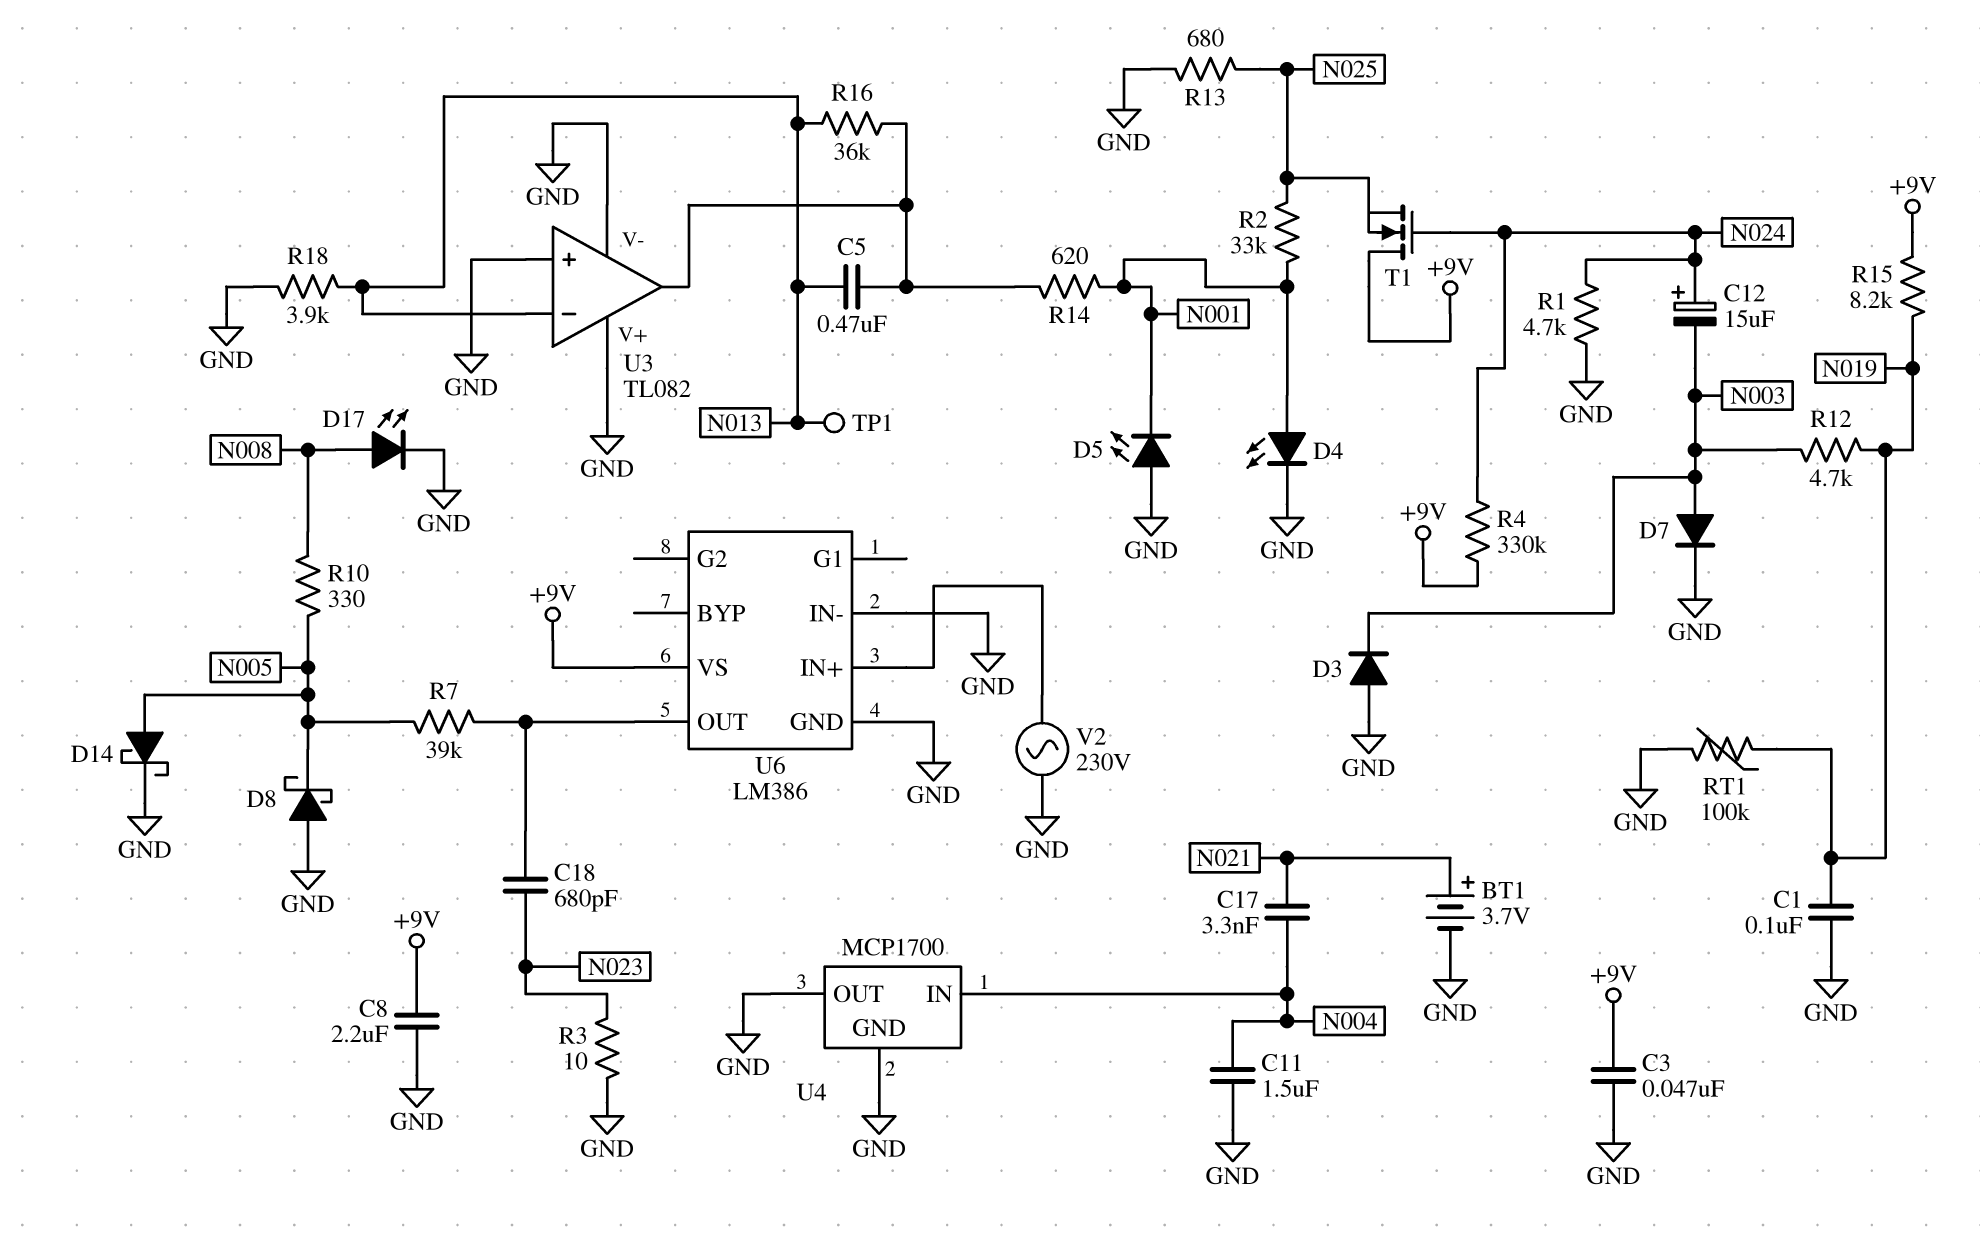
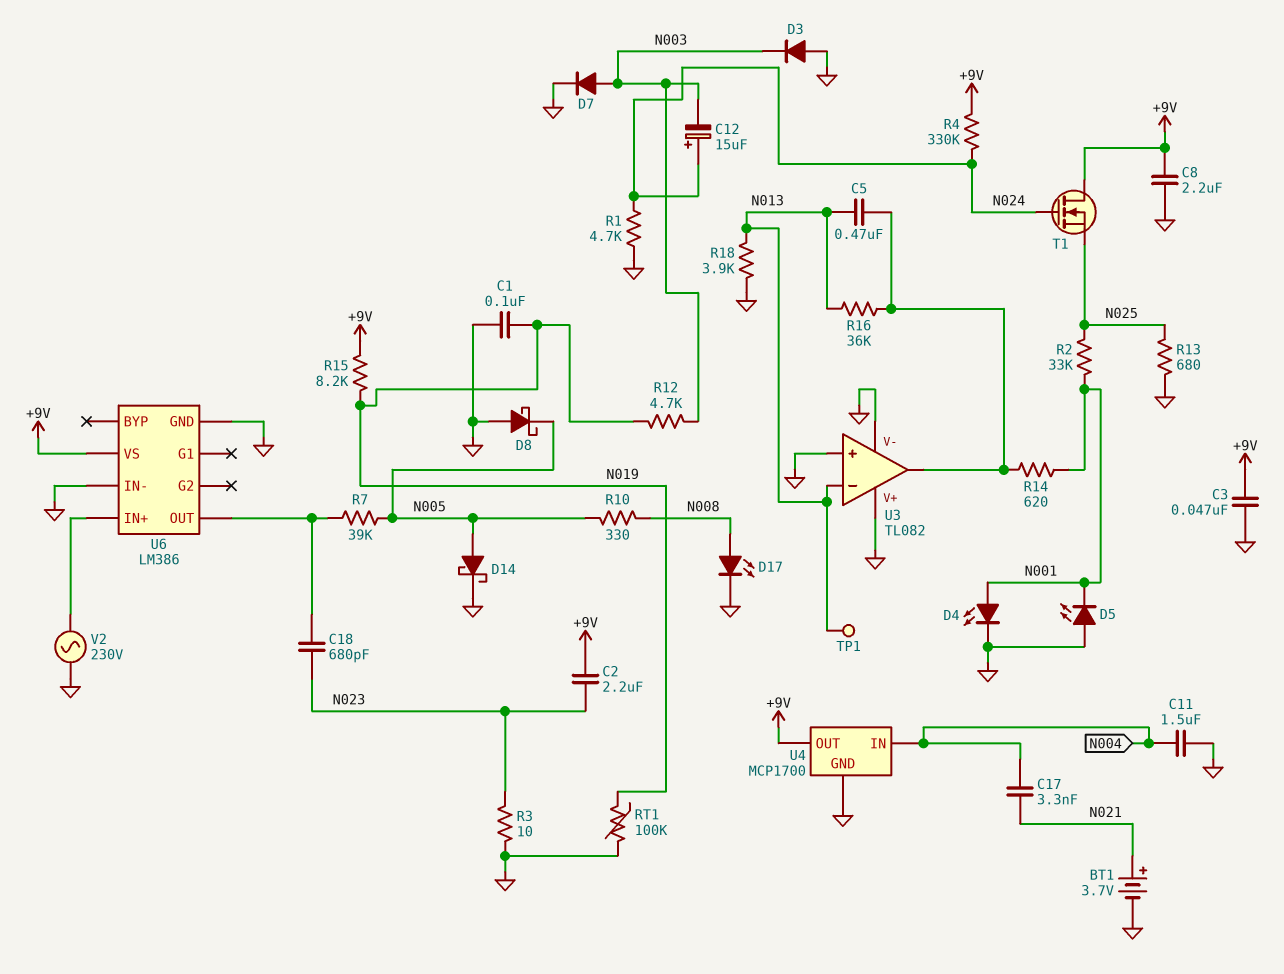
C2: none -> 2.2uF (+9V, N023)
U4 pin OUT: GND -> +9V

